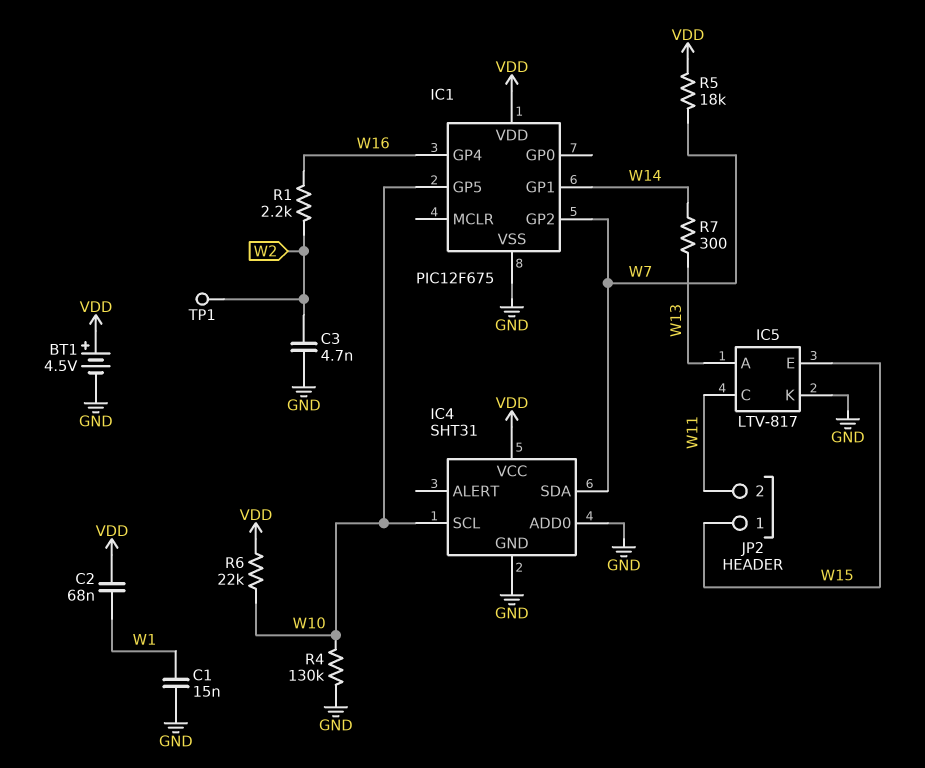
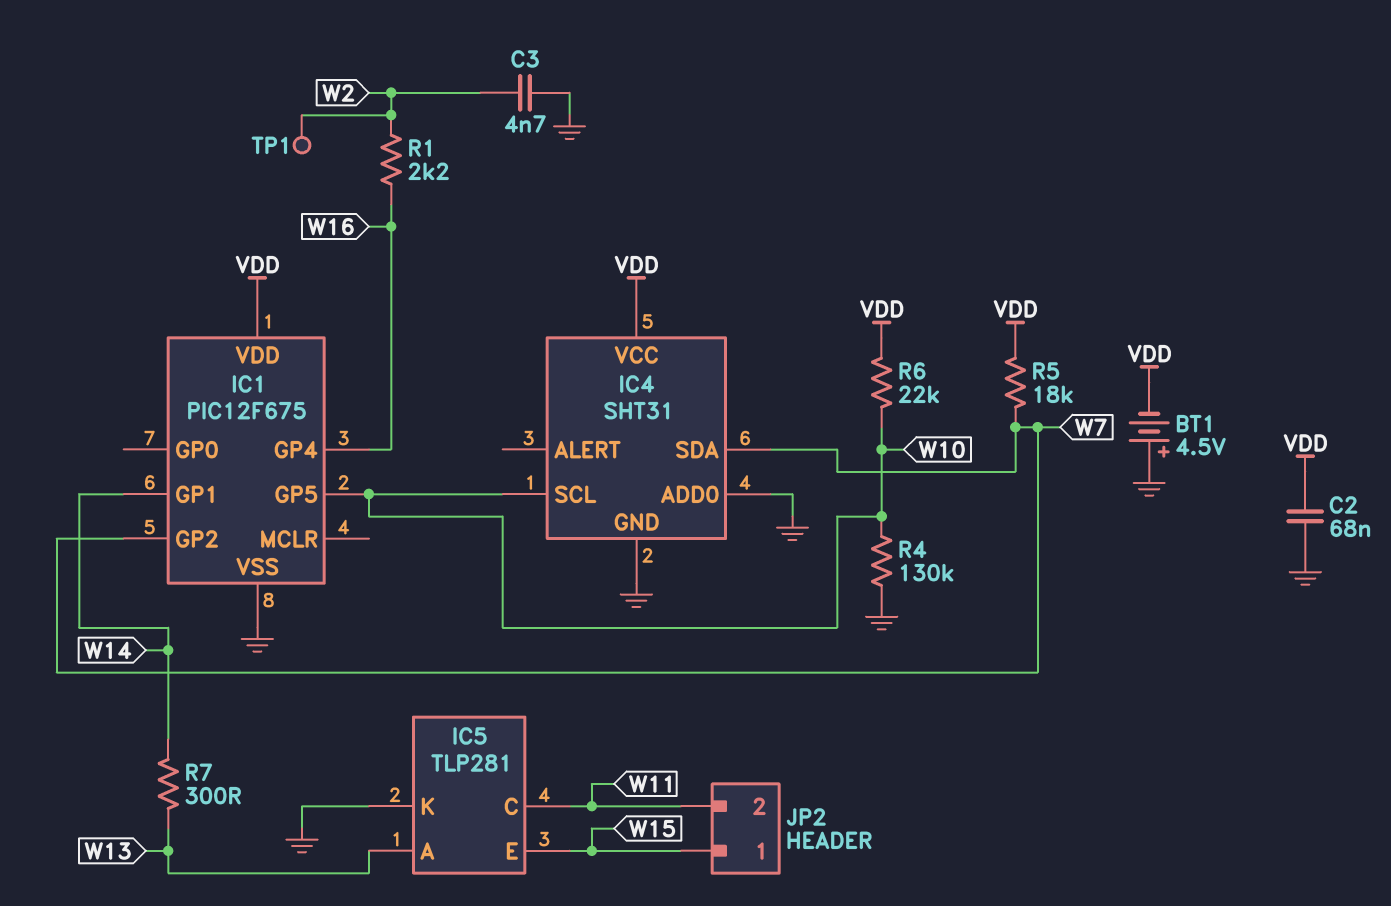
BT1: 4.5V (plus VDD, minus GND) -> 4.5V (plus GND, minus VDD)
C1: 15nF (GND, W1) -> none
C2: 68nF (VDD, W1) -> 68nF (GND, VDD)
IC5: LTV-817 -> TLP281

